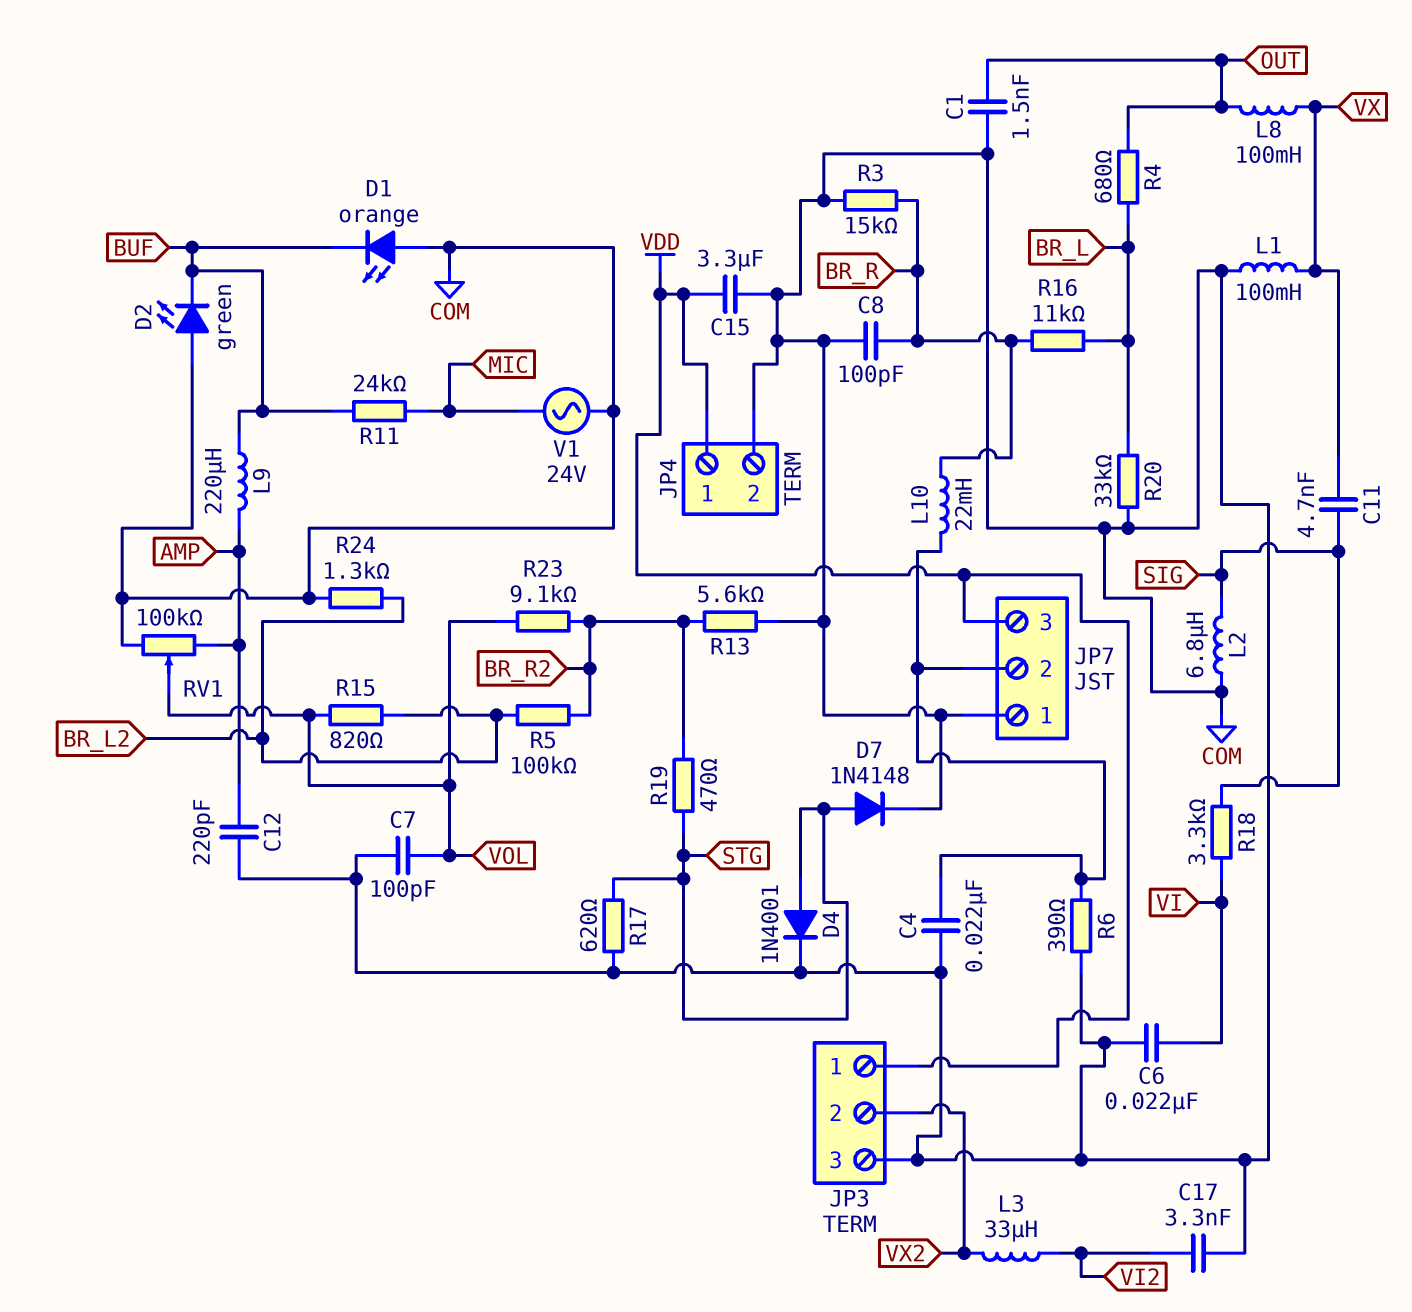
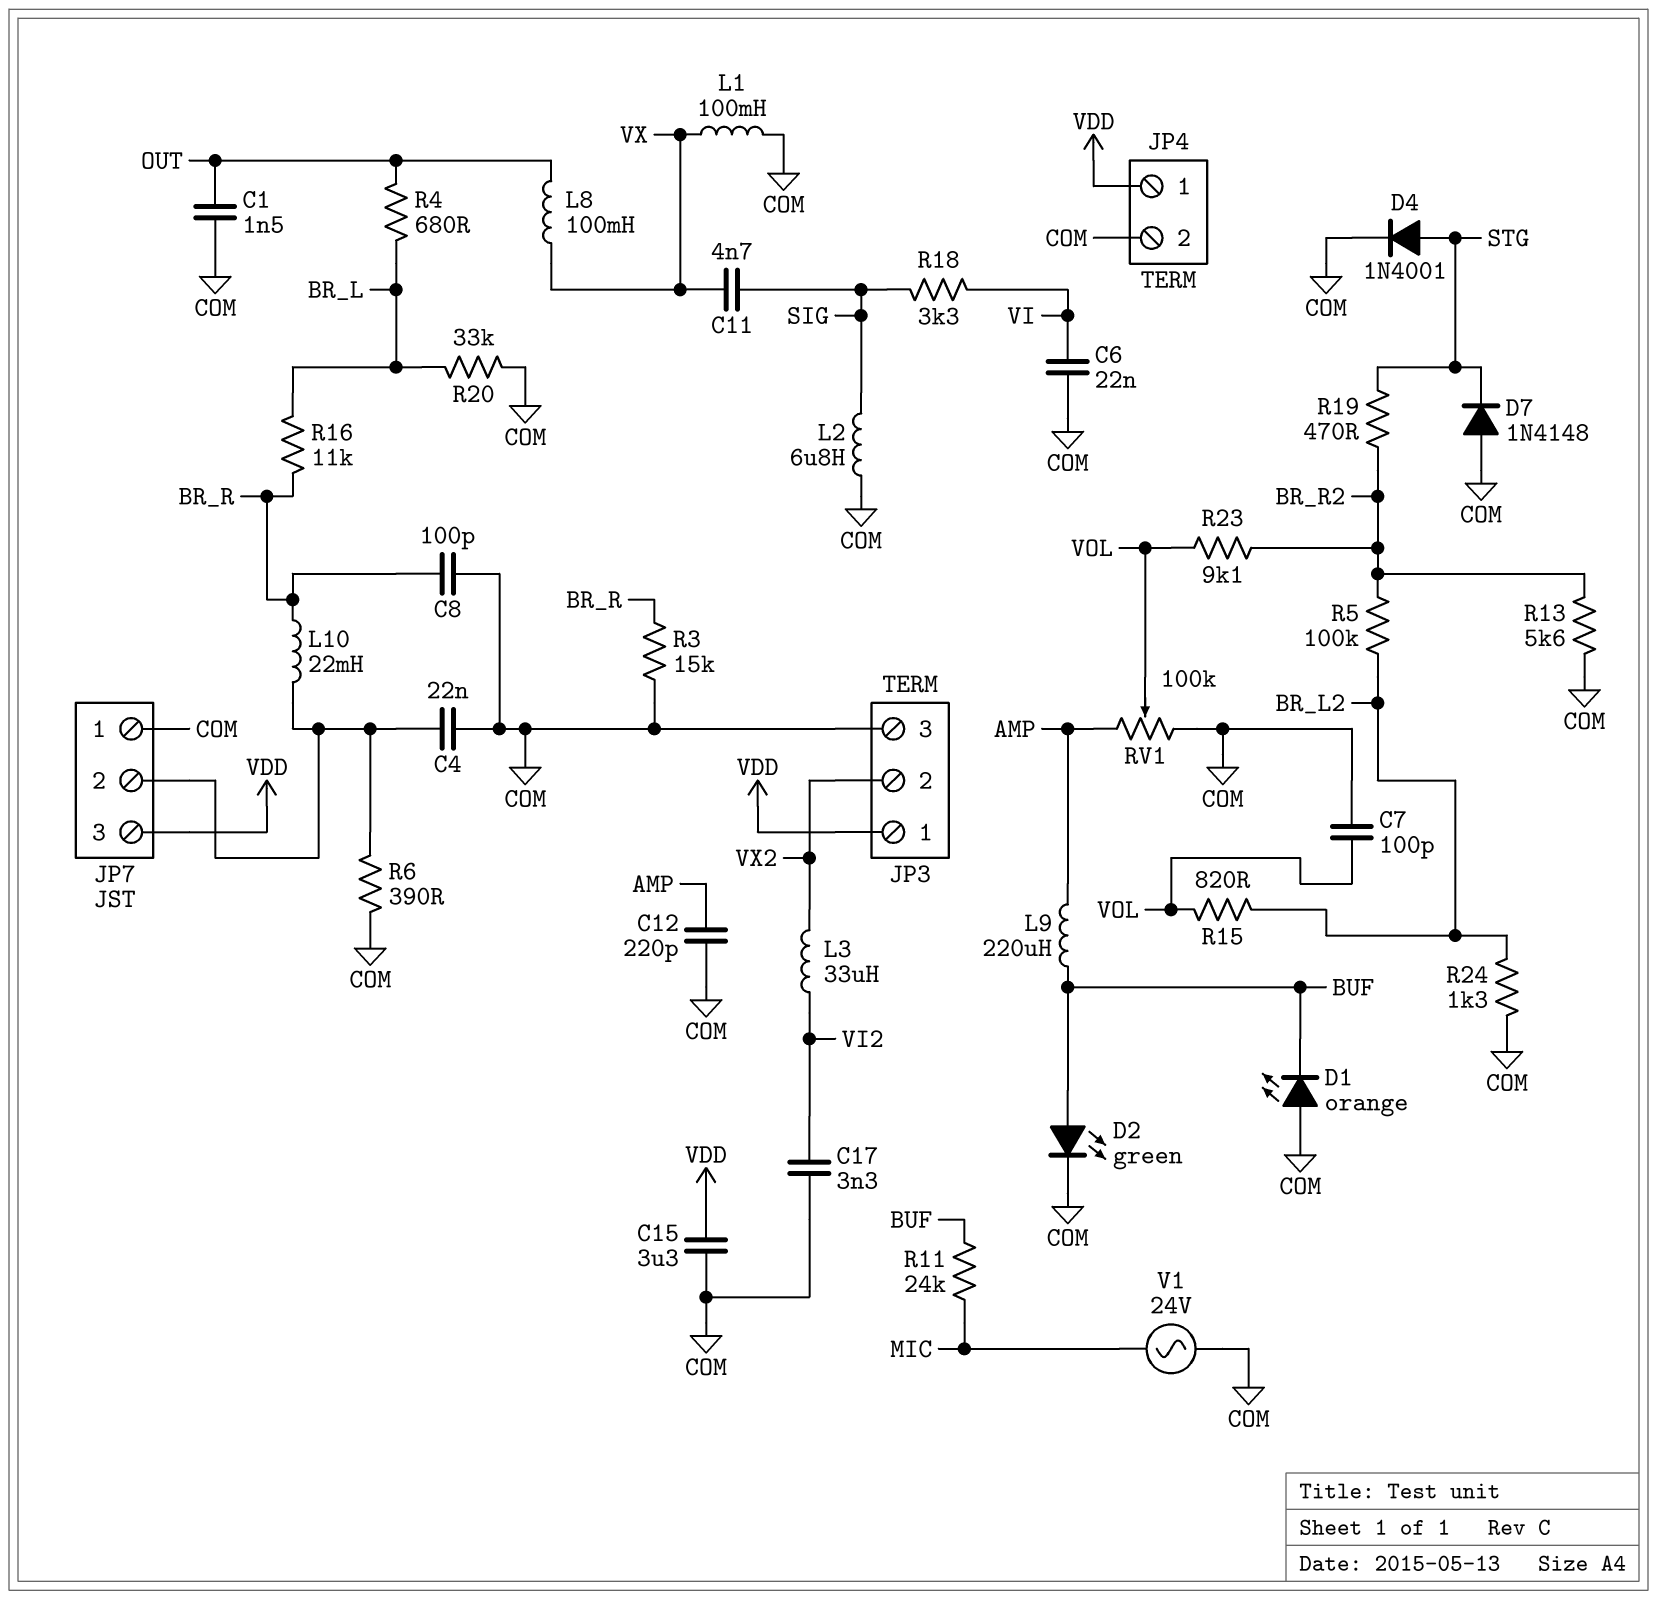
D2: LED green (A COM, K BUF) -> LED green (A BUF, K COM)
D7: diode 1N4148 (A STG, K COM) -> diode 1N4148 (A COM, K STG)
R17: 620 (COM, STG) -> none

